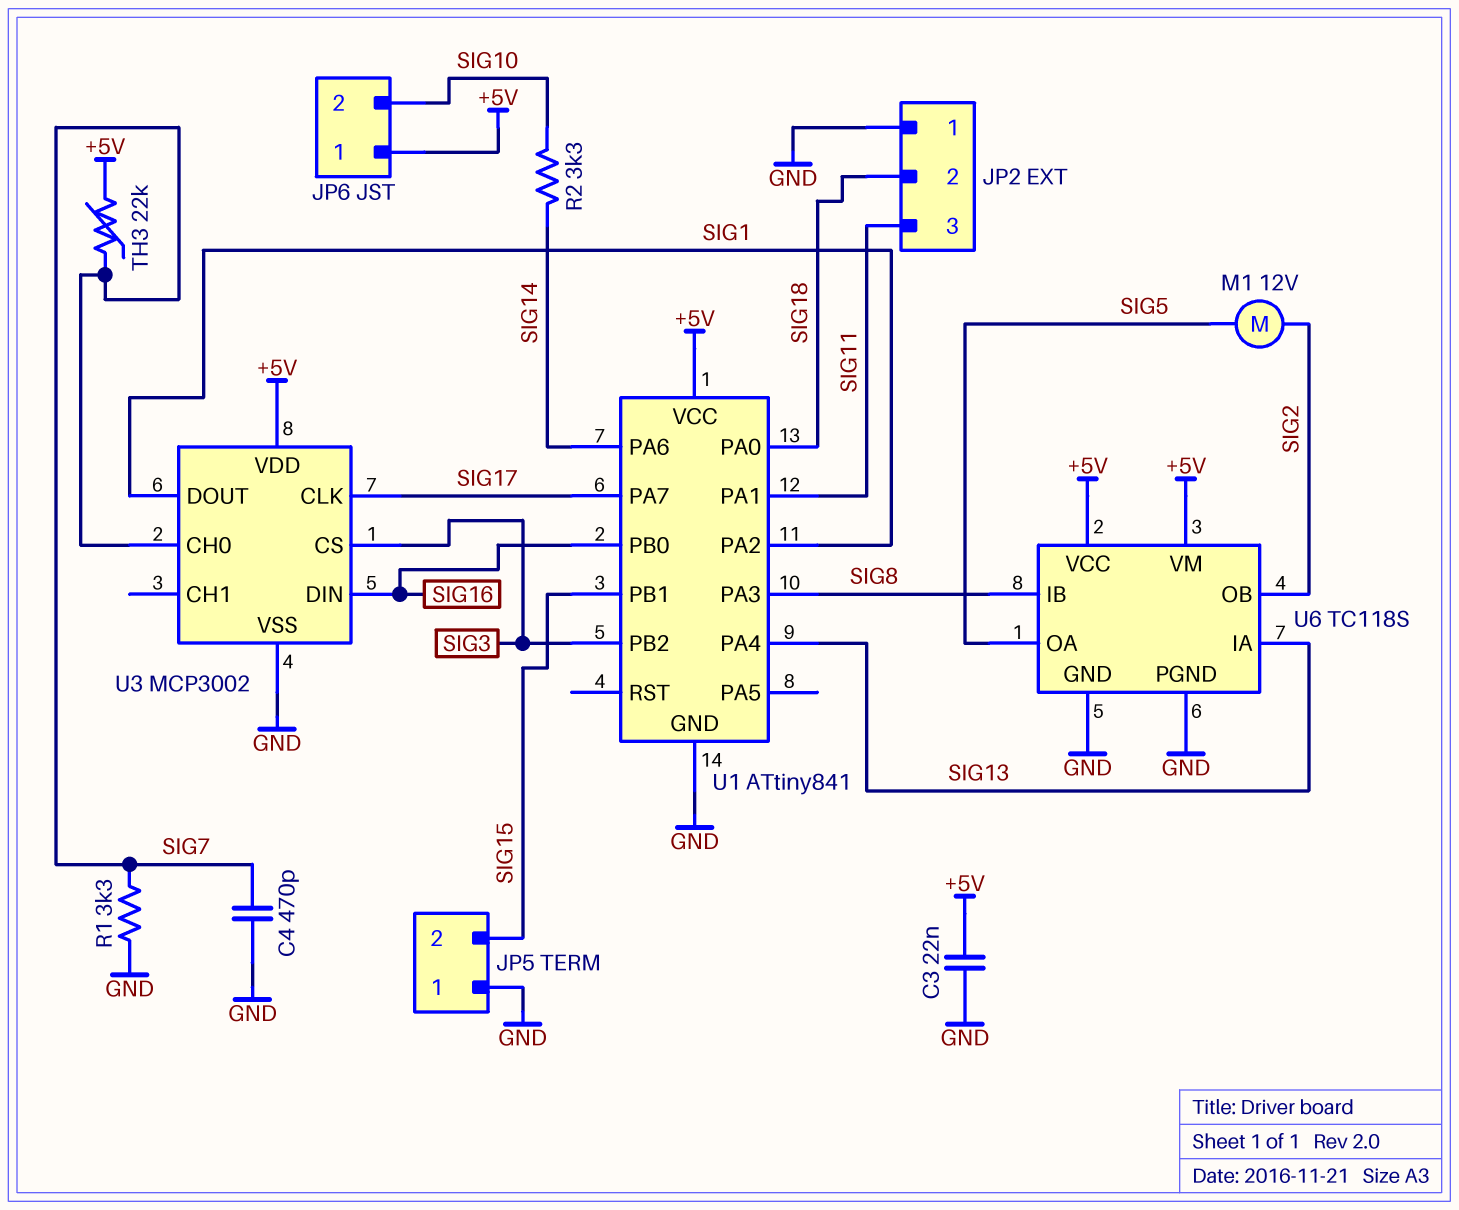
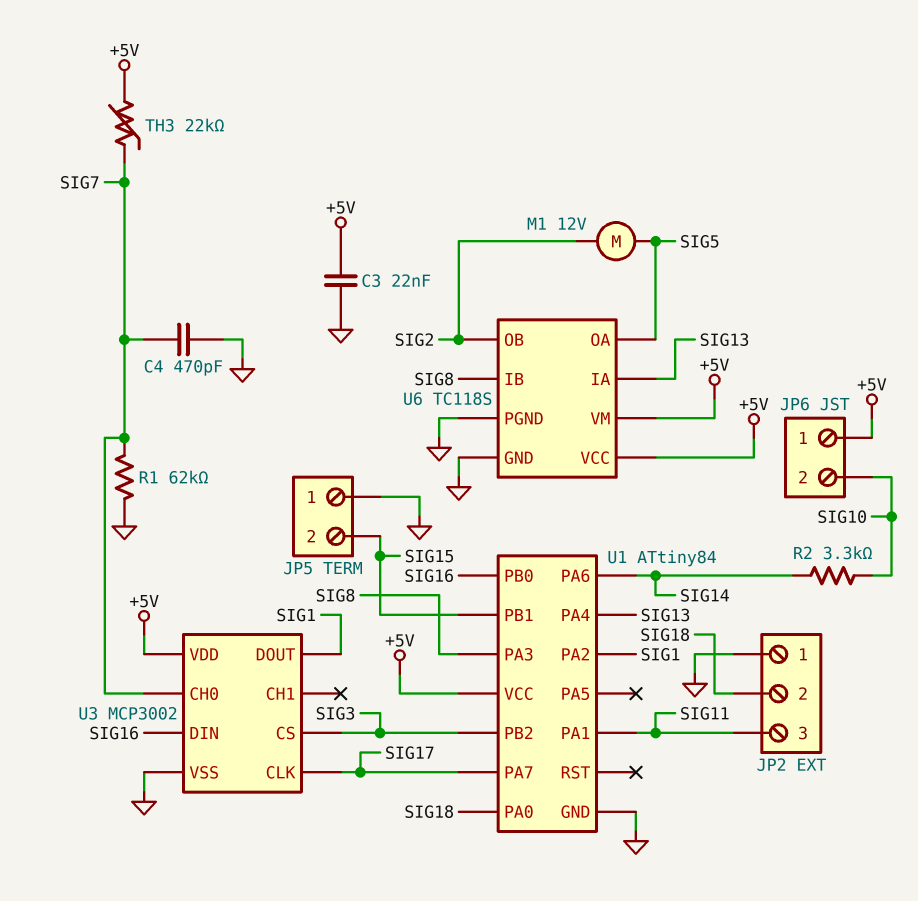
R1: 3.3k (GND, SIG7) -> 62k (GND, SIG7)
U1: ATtiny841 -> ATtiny84

